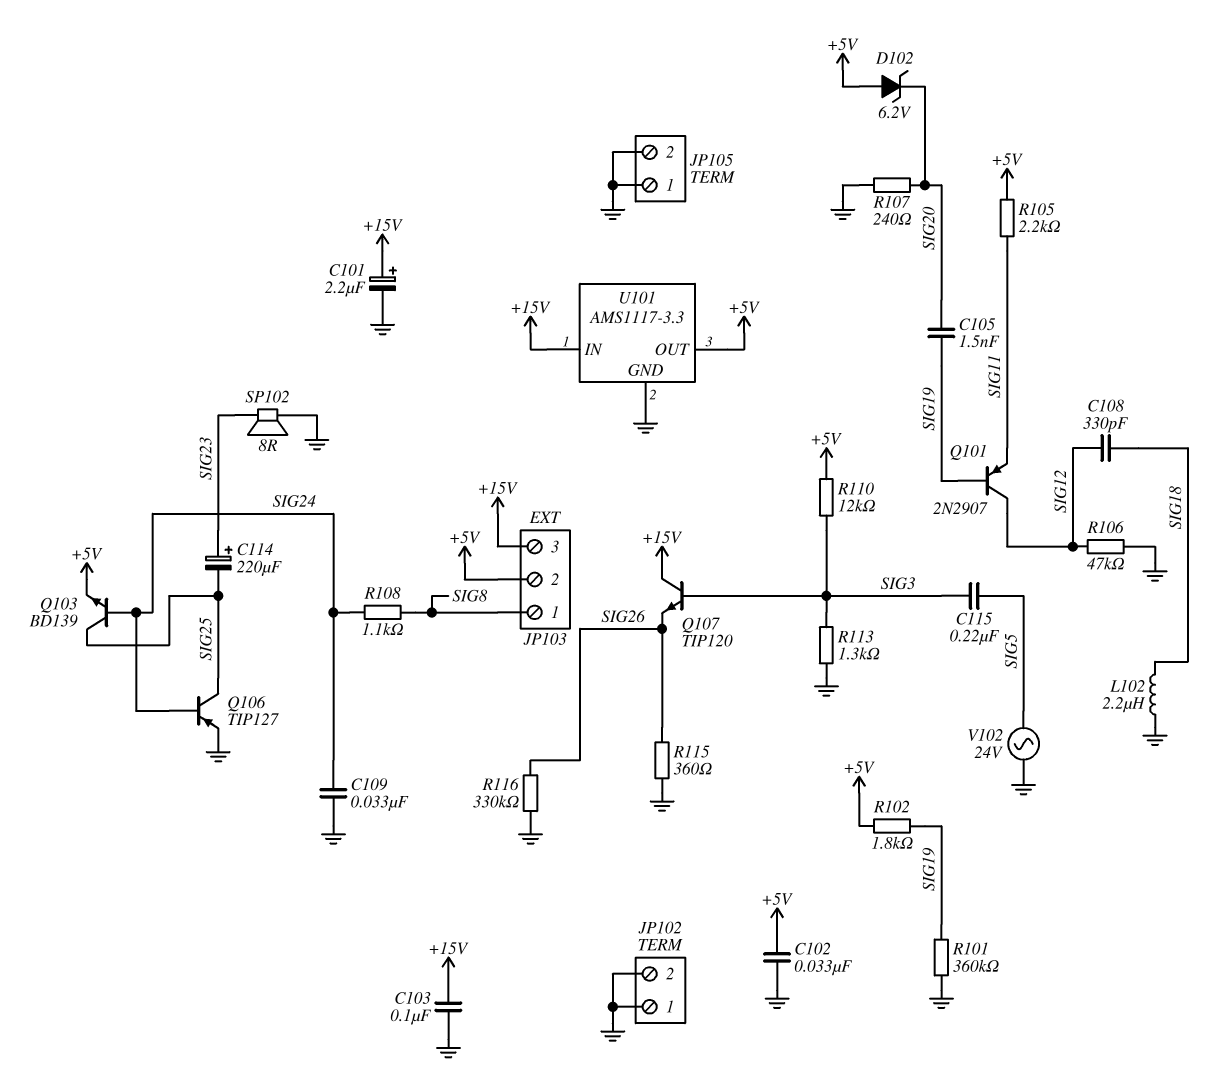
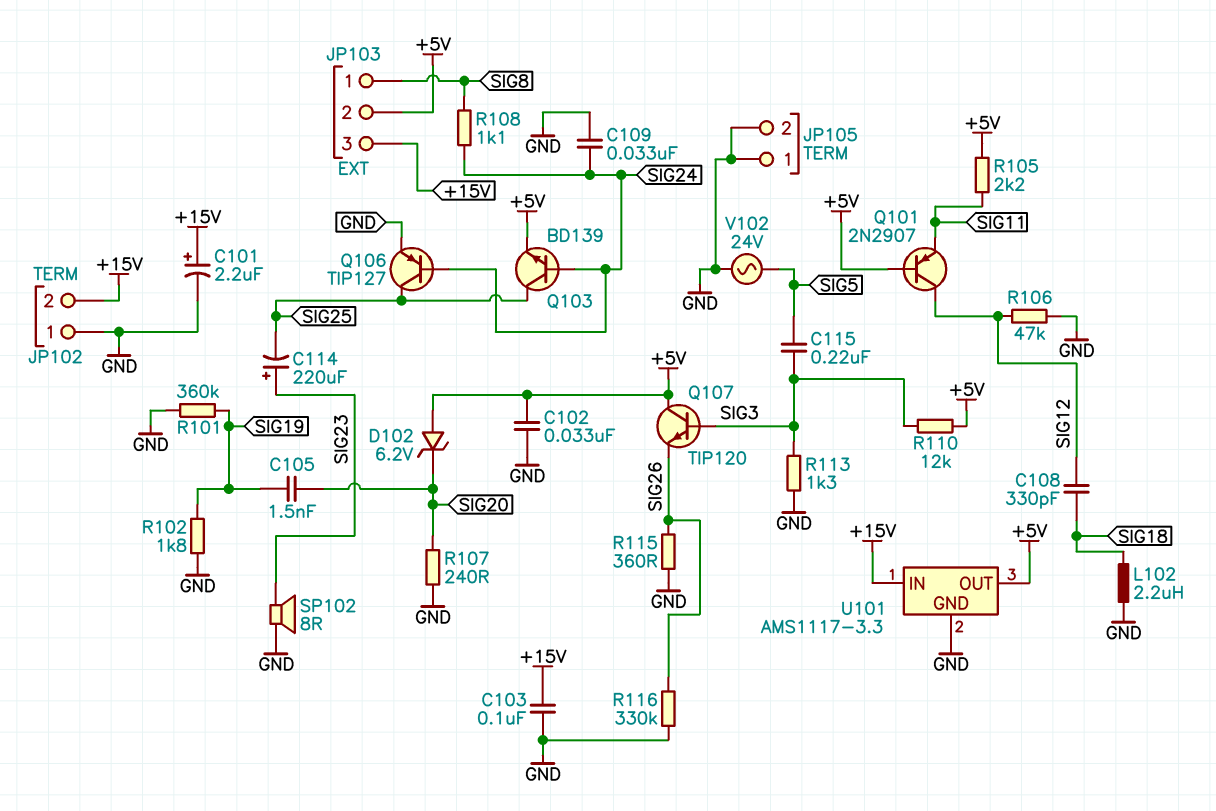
JP102 pin 2: GND -> +15V
Q101: PNP 2N2907 (B SIG19, C SIG12, E SIG11) -> PNP 2N2907 (B +5V, C SIG12, E SIG11)
Q107: NPN TIP120 (B SIG3, C +15V, E SIG26) -> NPN TIP120 (B SIG3, C +5V, E SIG26)
R102: 1.8k (+5V, SIG19) -> 1.8k (GND, SIG19)

